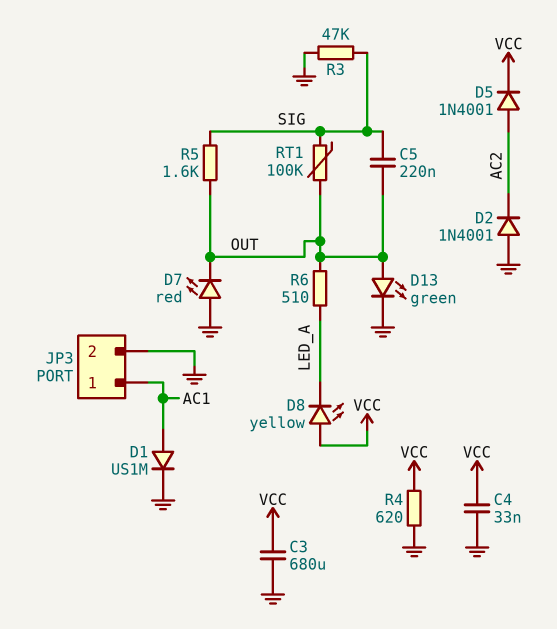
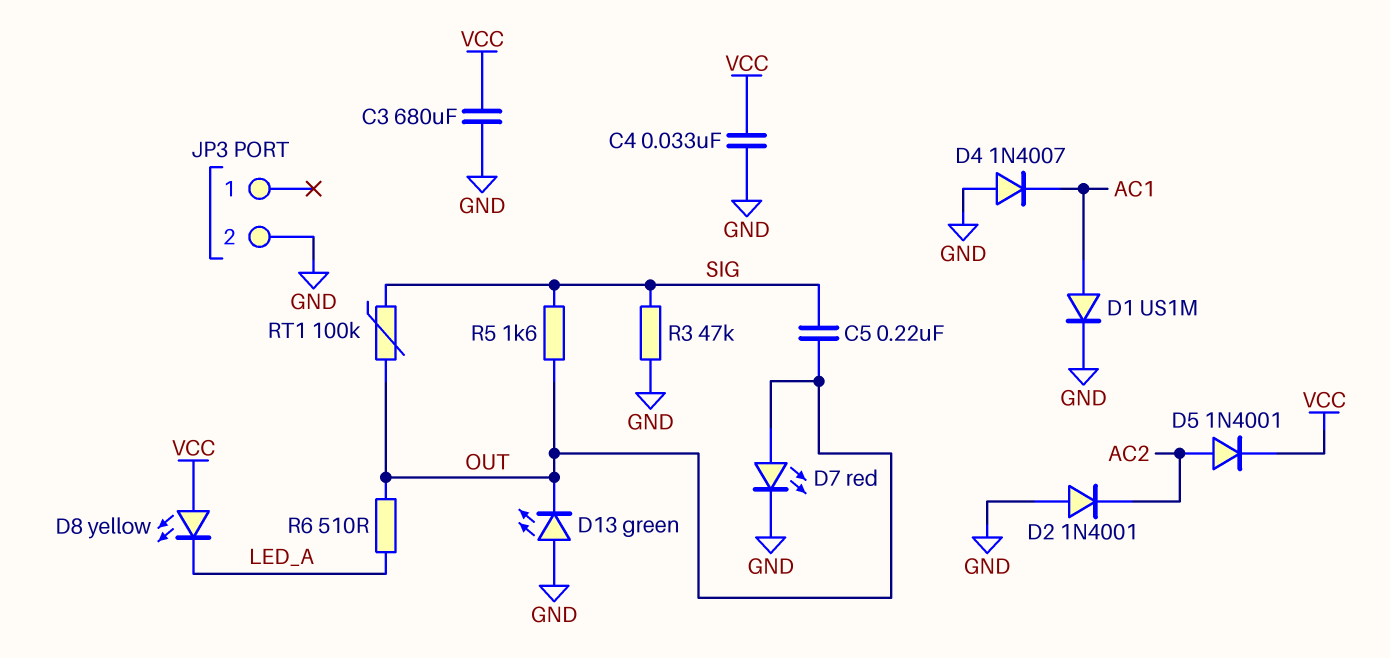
D4: none -> diode 1N4007 (A GND, K AC1)
D7: LED red (A GND, K OUT) -> LED red (A OUT, K GND)
D13: LED green (A OUT, K GND) -> LED green (A GND, K OUT)
JP3 pin 1: AC1 -> none
R4: 620 (GND, VCC) -> none

